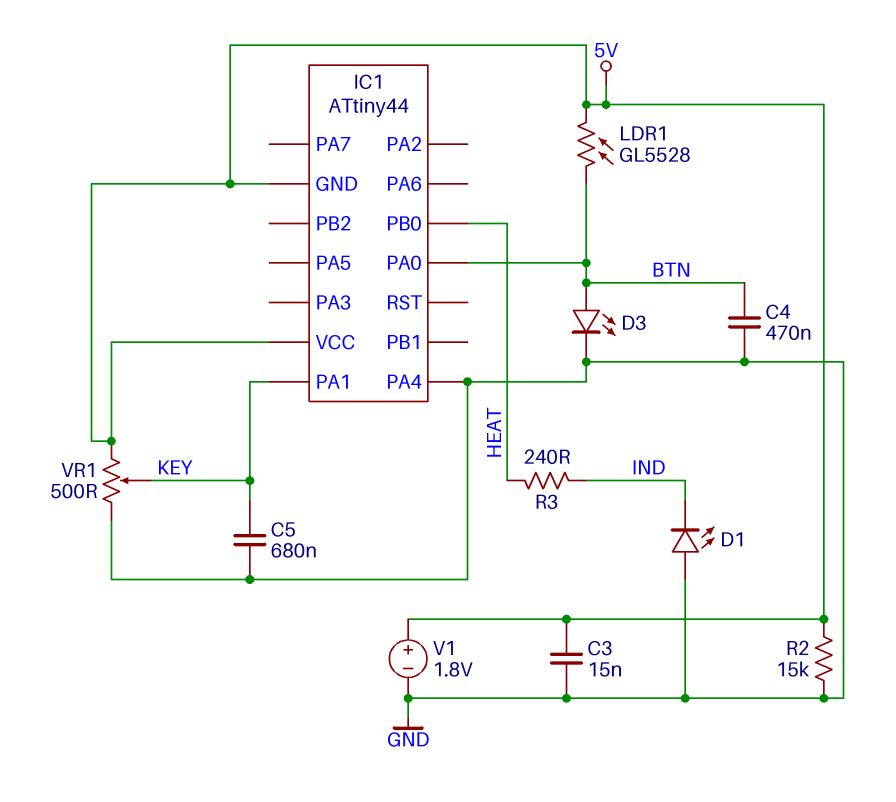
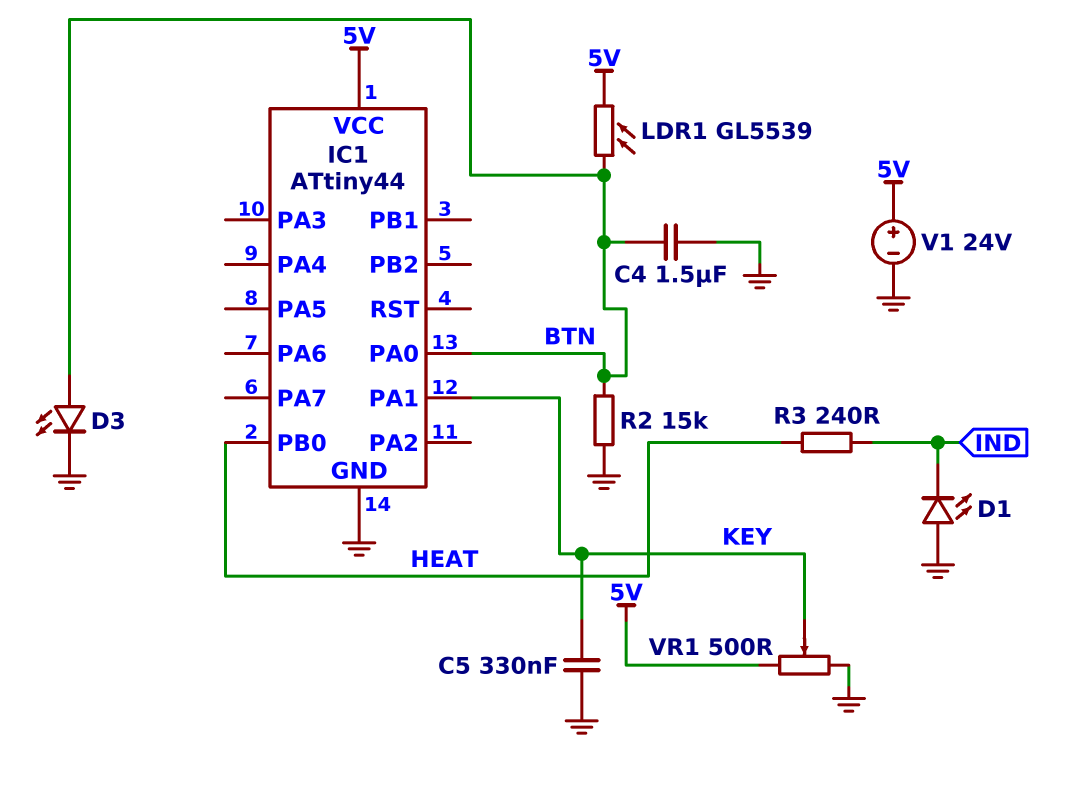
C3: 15nF (5V, GND) -> none
C4: 470nF (BTN, GND) -> 1.5uF (BTN, GND)
C5: 680nF (GND, KEY) -> 330nF (GND, KEY)
IC1 pin GND: 5V -> GND
IC1 pin PA4: GND -> none
LDR1: GL5528 (5V, BTN) -> GL5539 (5V, BTN)
R2: 15k (5V, GND) -> 15k (BTN, GND)
V1: 1.8V (plus 5V, minus GND) -> 24V (plus 5V, minus GND)

